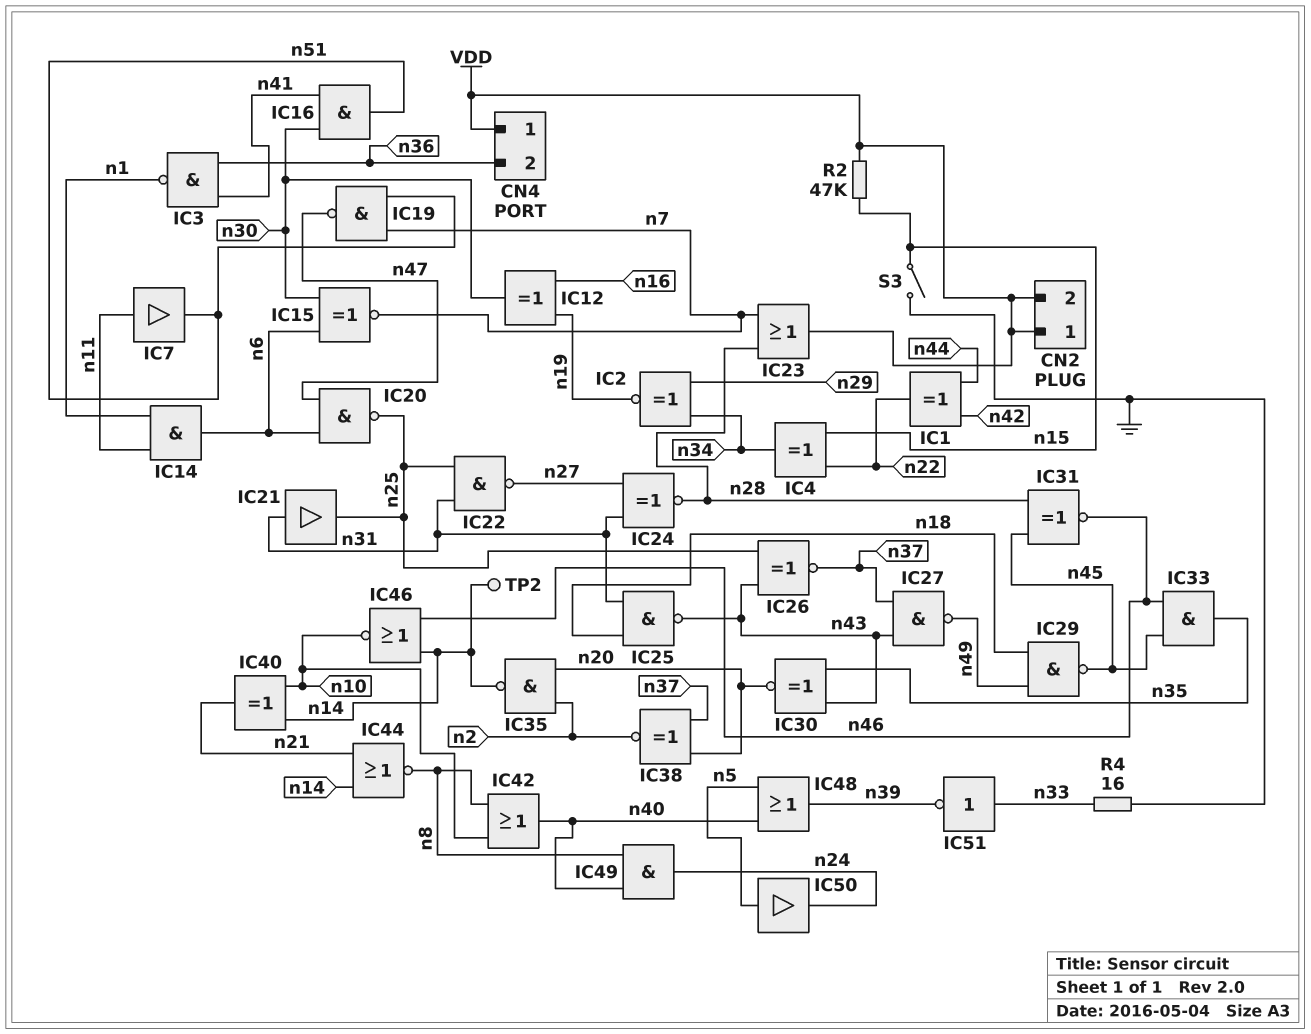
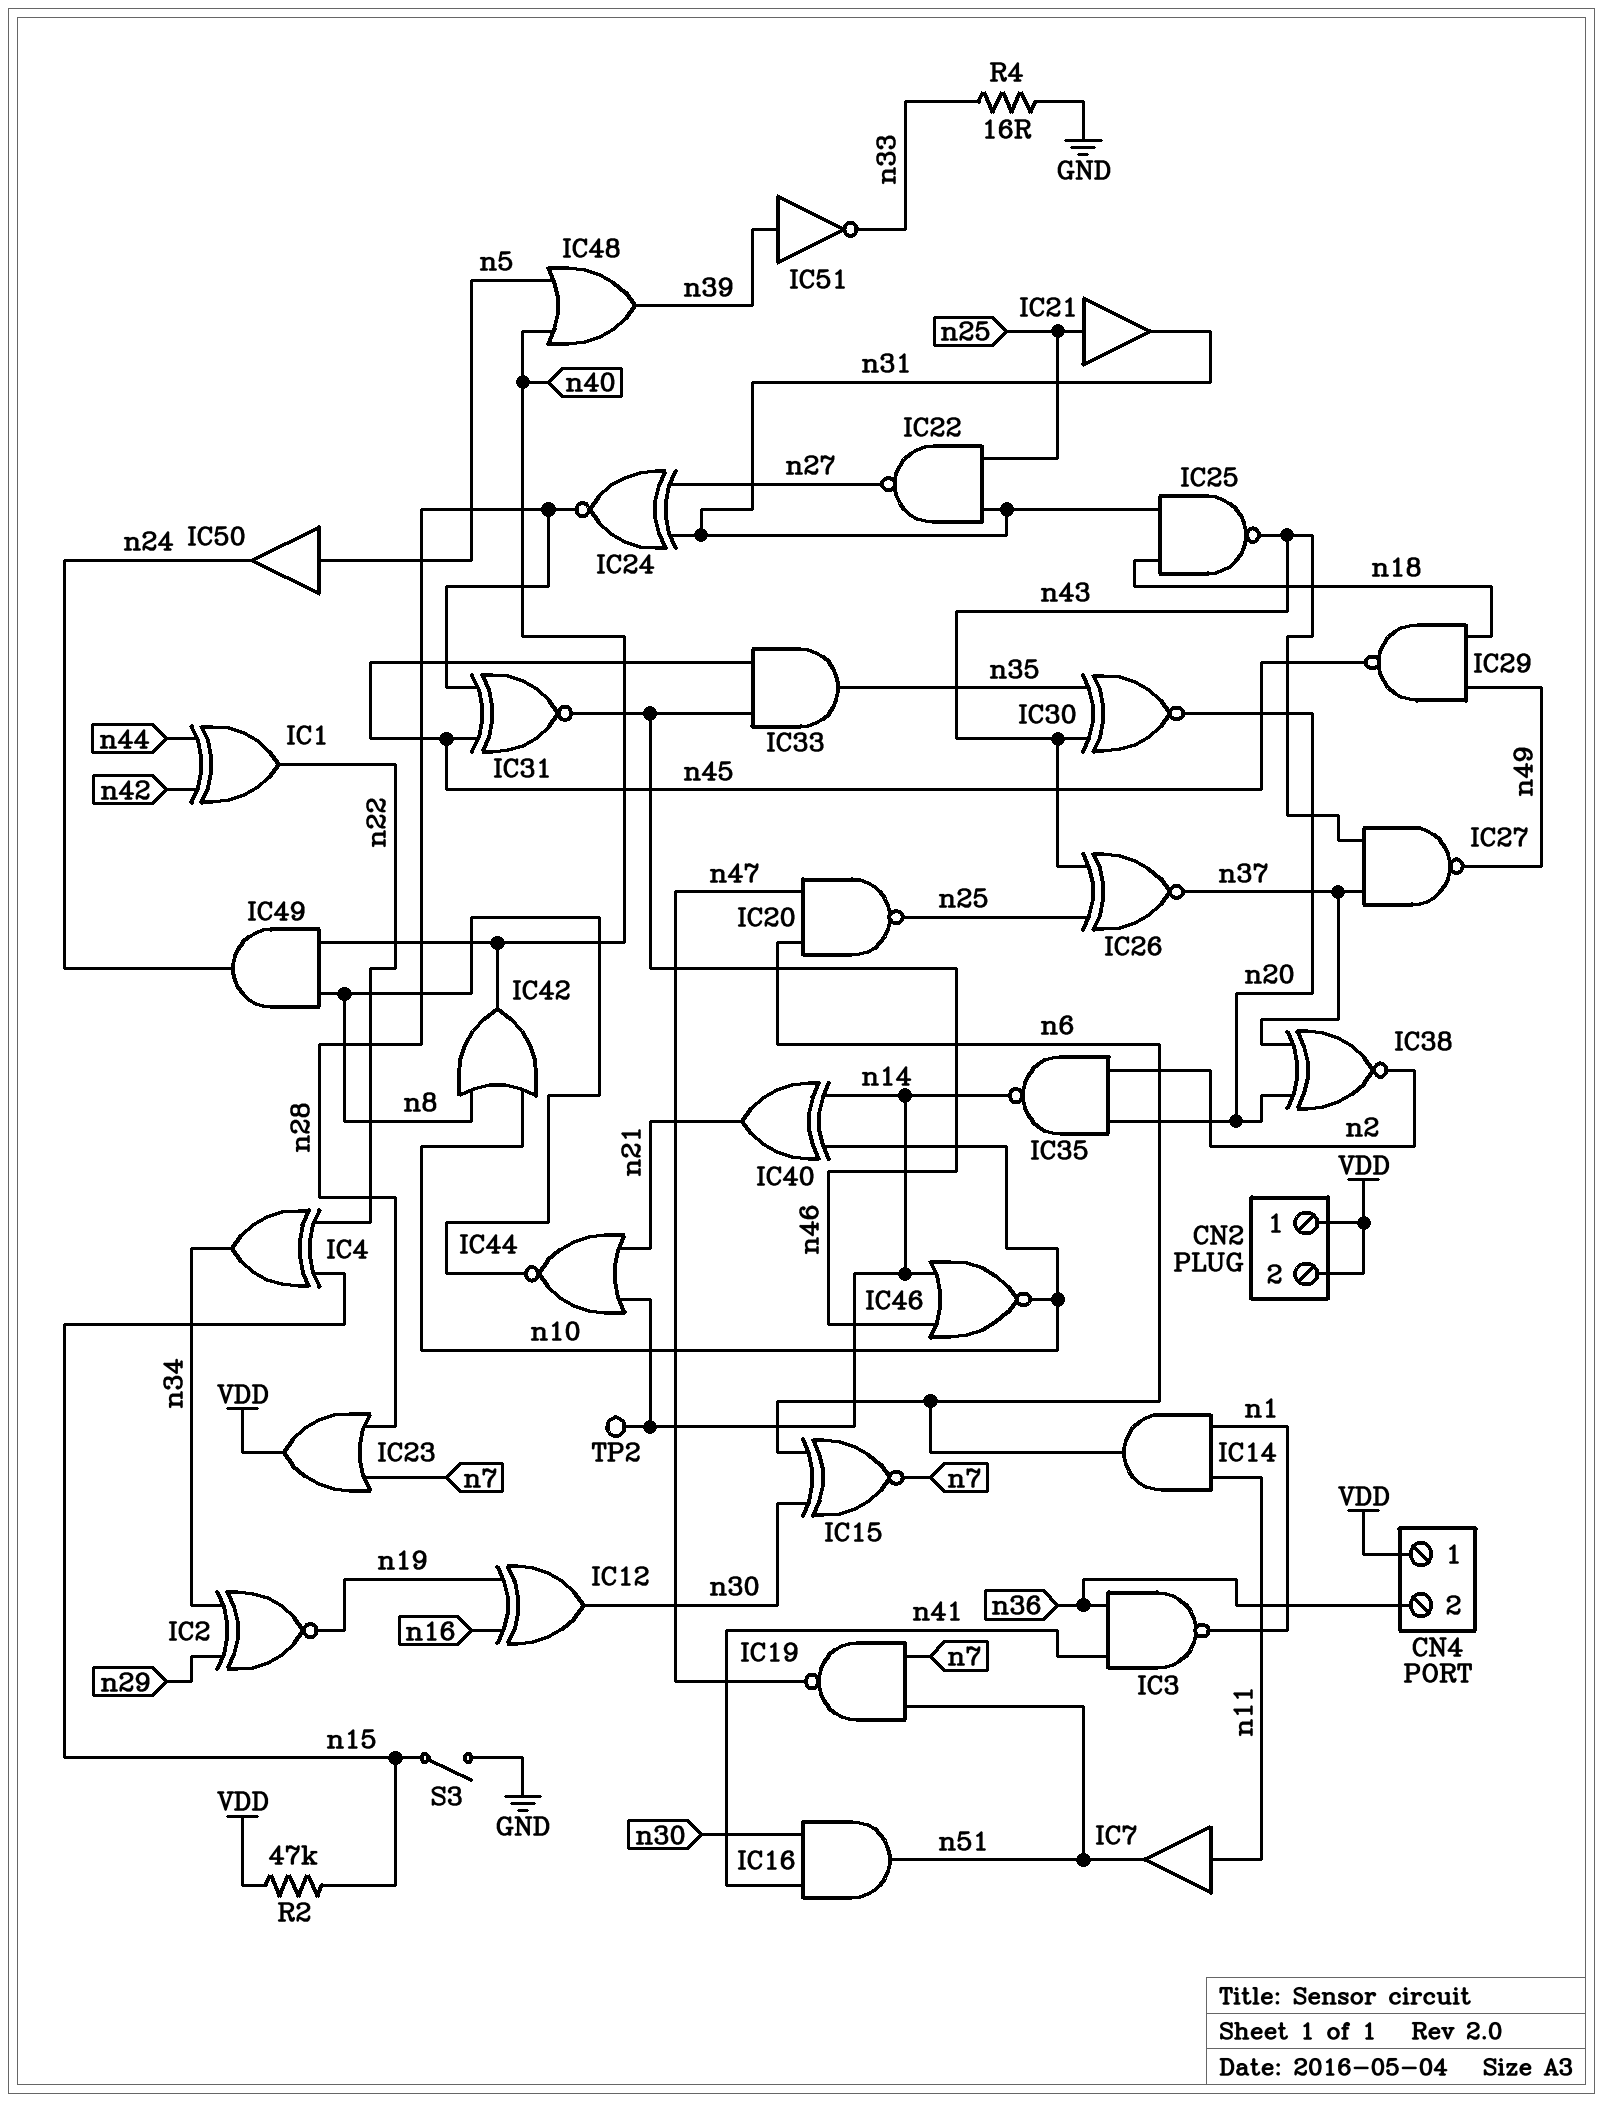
IC21: buffer (in n31, out n25) -> buffer (in n25, out n31)
IC51: NOT (in n33, out n39) -> NOT (in n39, out n33)

